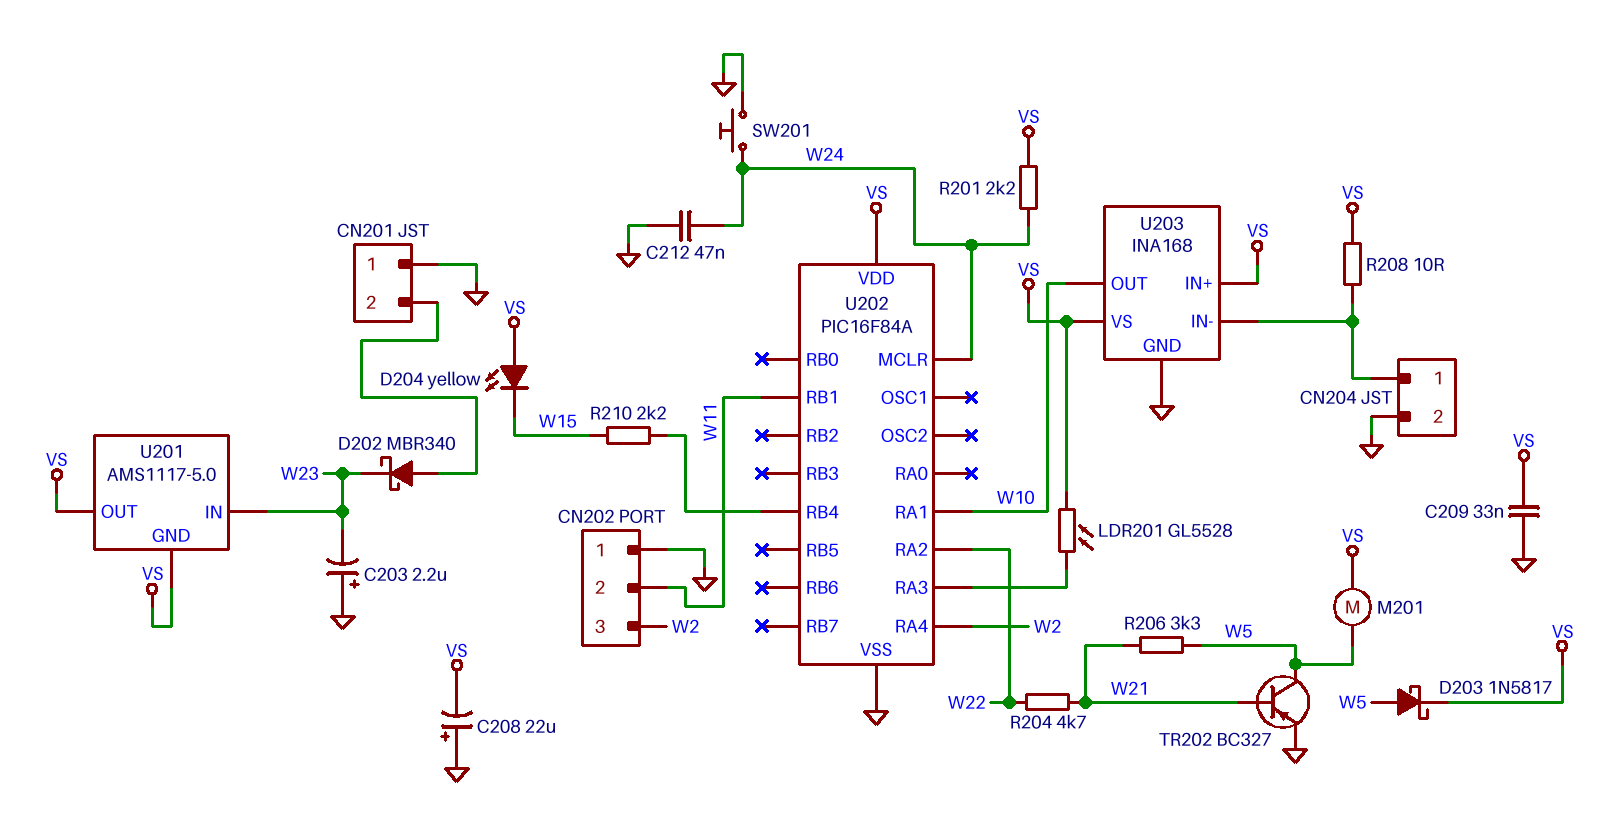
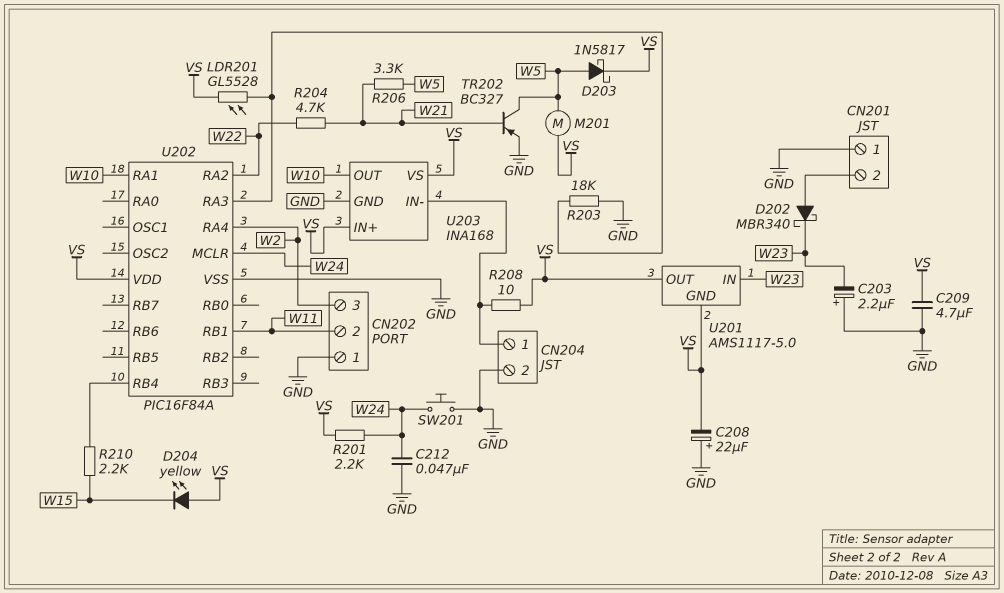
C209: 33nF (GND, VS) -> 4.7uF (GND, VS)
R203: none -> 18k (GND, U202/RA3)

